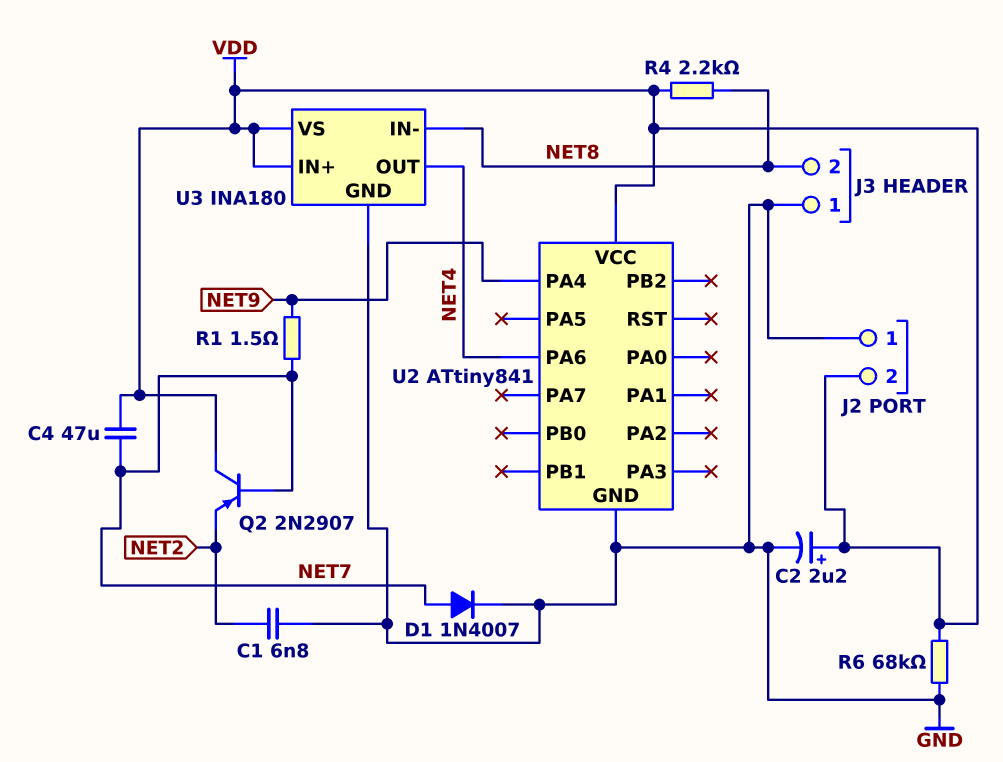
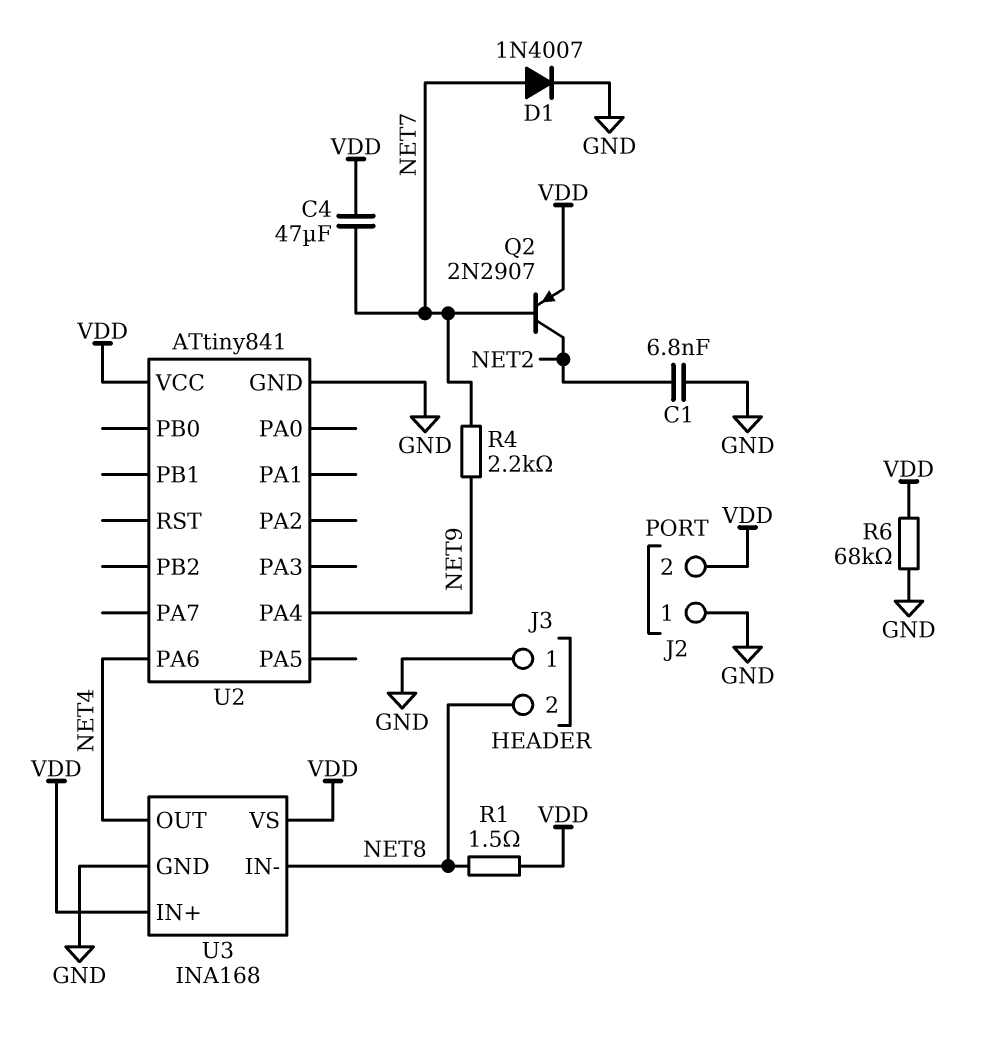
C2: 2.2uF (plus VDD, minus GND) -> none
Q2: PNP 2N2907 (B NET7, C VDD, E NET2) -> PNP 2N2907 (B NET7, C NET2, E VDD)
R1: 1.5 (NET7, NET9) -> 1.5 (NET8, VDD)
R4: 2.2k (NET8, VDD) -> 2.2k (NET7, NET9)
U3: INA180 -> INA168

